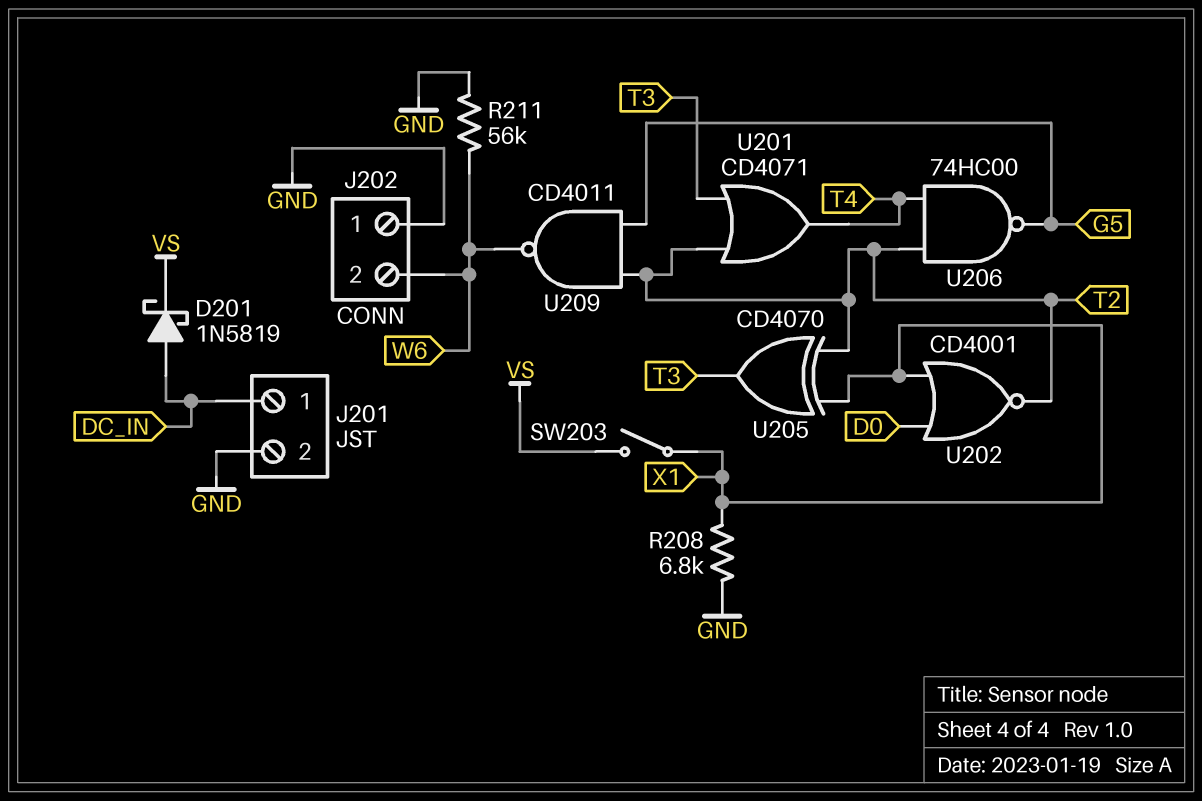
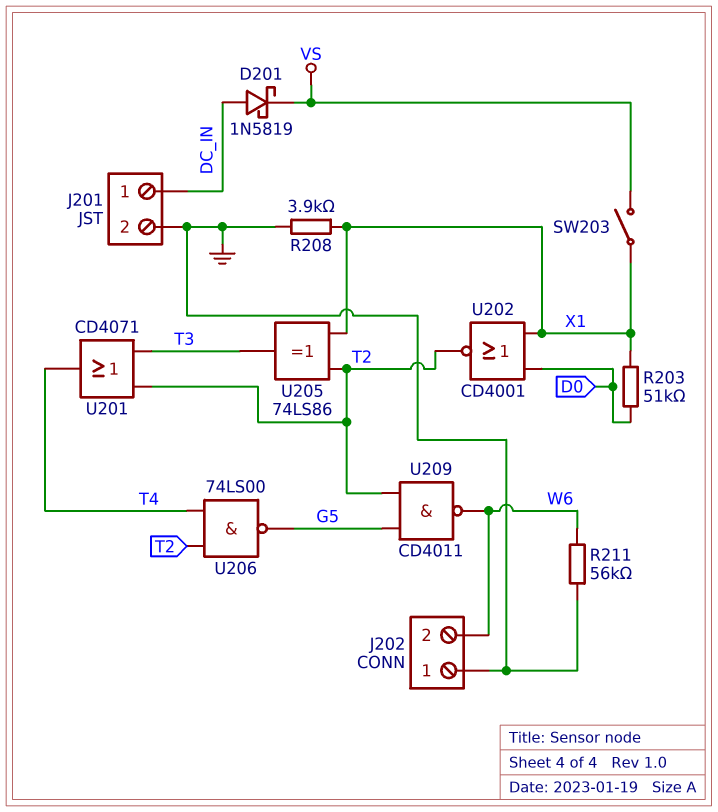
R203: none -> 51k (D0, X1)
R208: 6.8k (GND, X1) -> 3.9k (GND, X1)
U205: XOR CD4070 (in T2, in X1, out T3) -> XOR 74LS86 (in T2, in X1, out T3)
U206: NAND 74HC00 (in T2, in T4, out G5) -> NAND 74LS00 (in T2, in T4, out G5)

